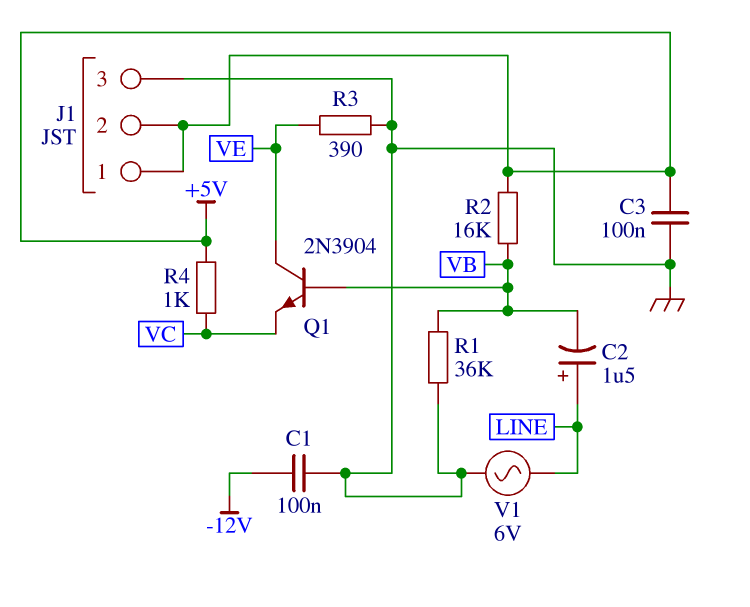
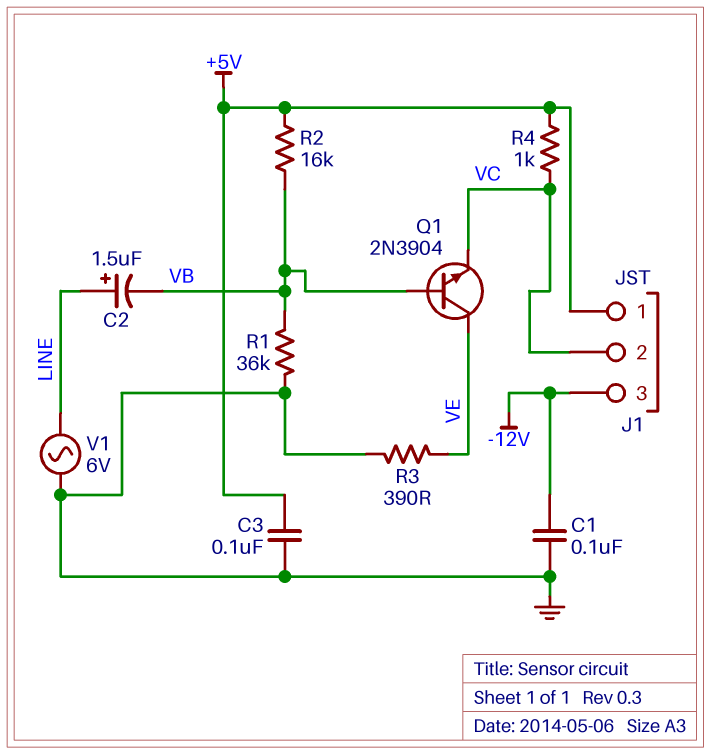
J1 pin 2: +5V -> VC
J1 pin 3: GND -> -12V

